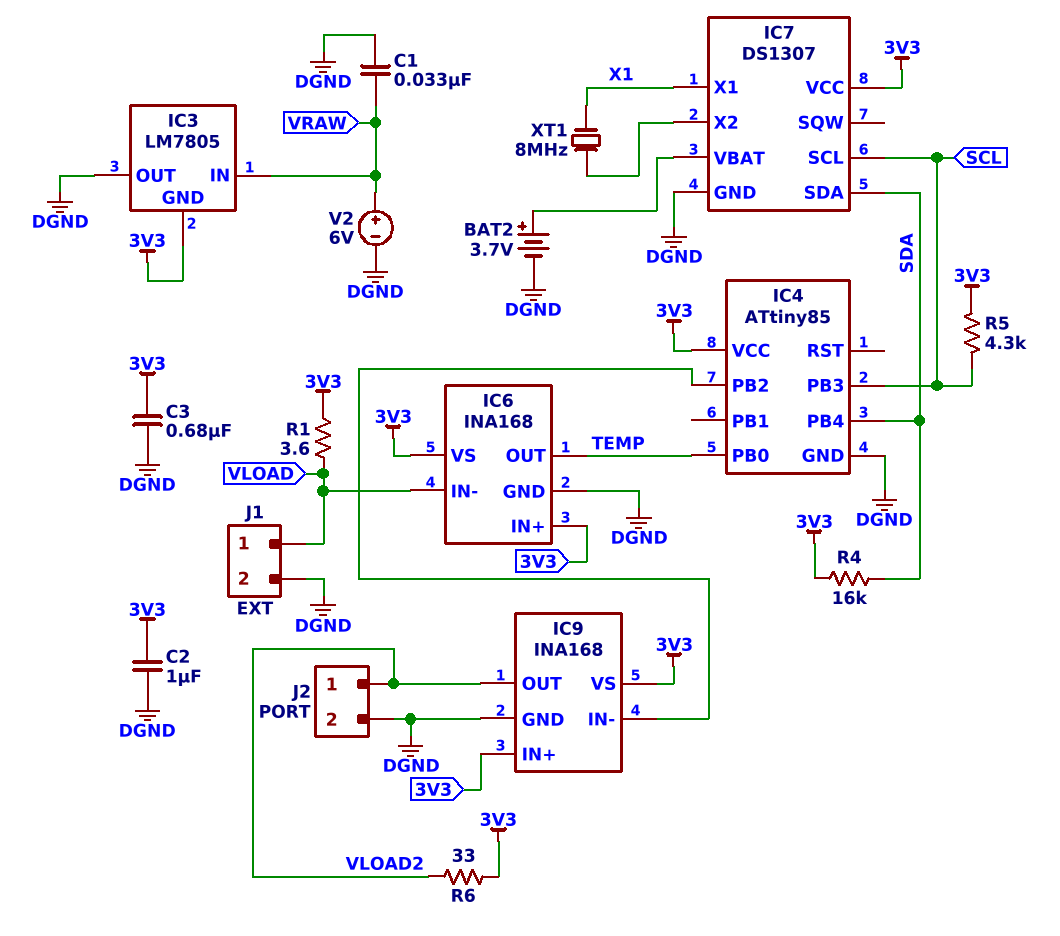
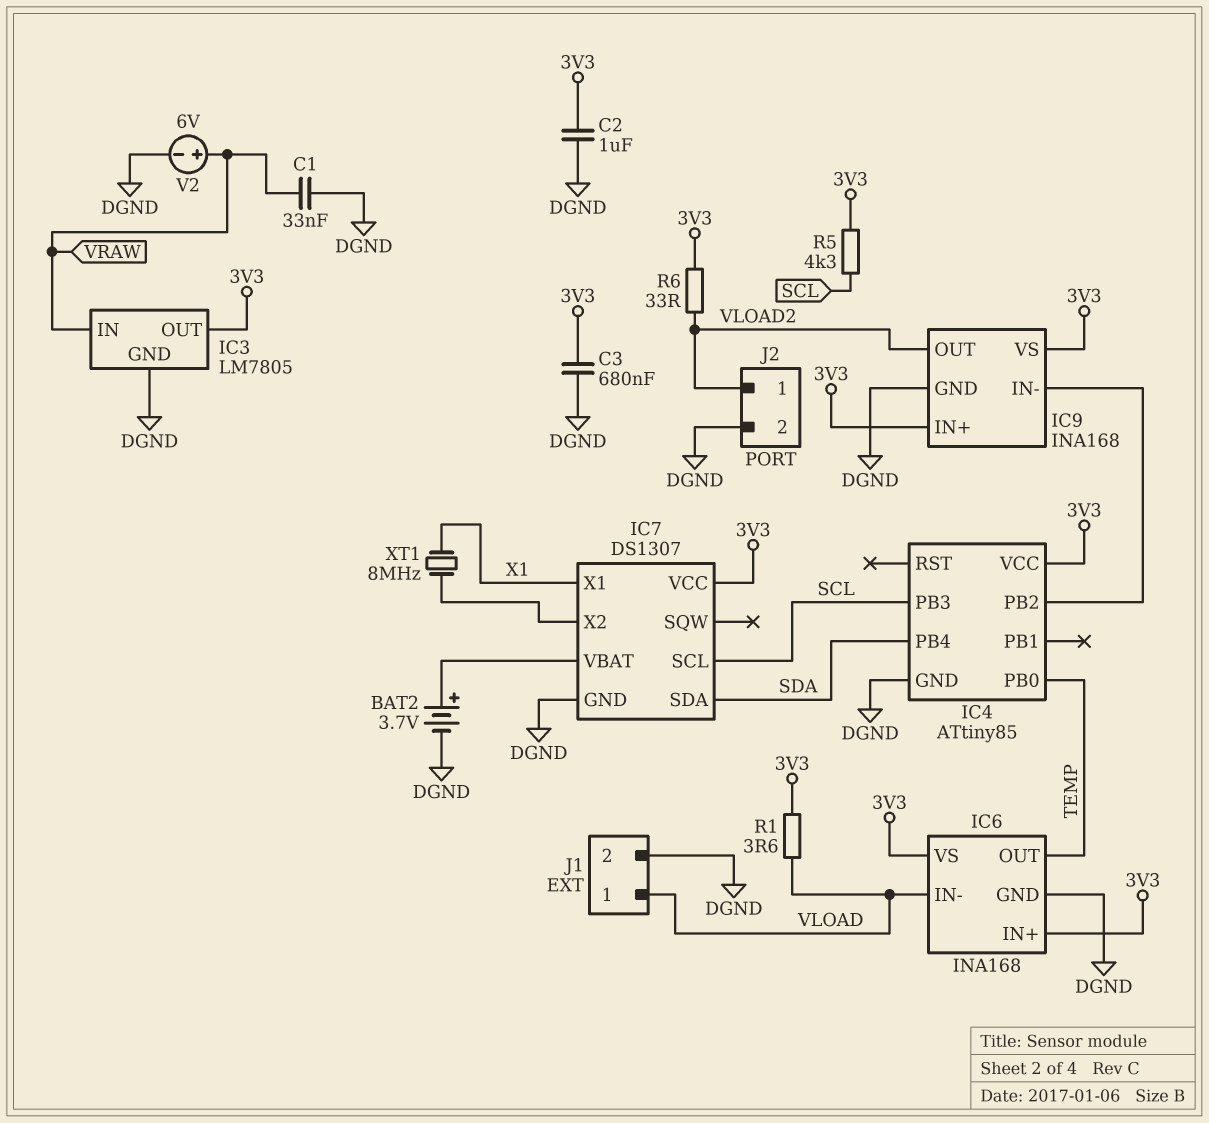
IC3 pin GND: 3V3 -> DGND
IC3 pin OUT: DGND -> 3V3
R4: 16k (3V3, SDA) -> none

